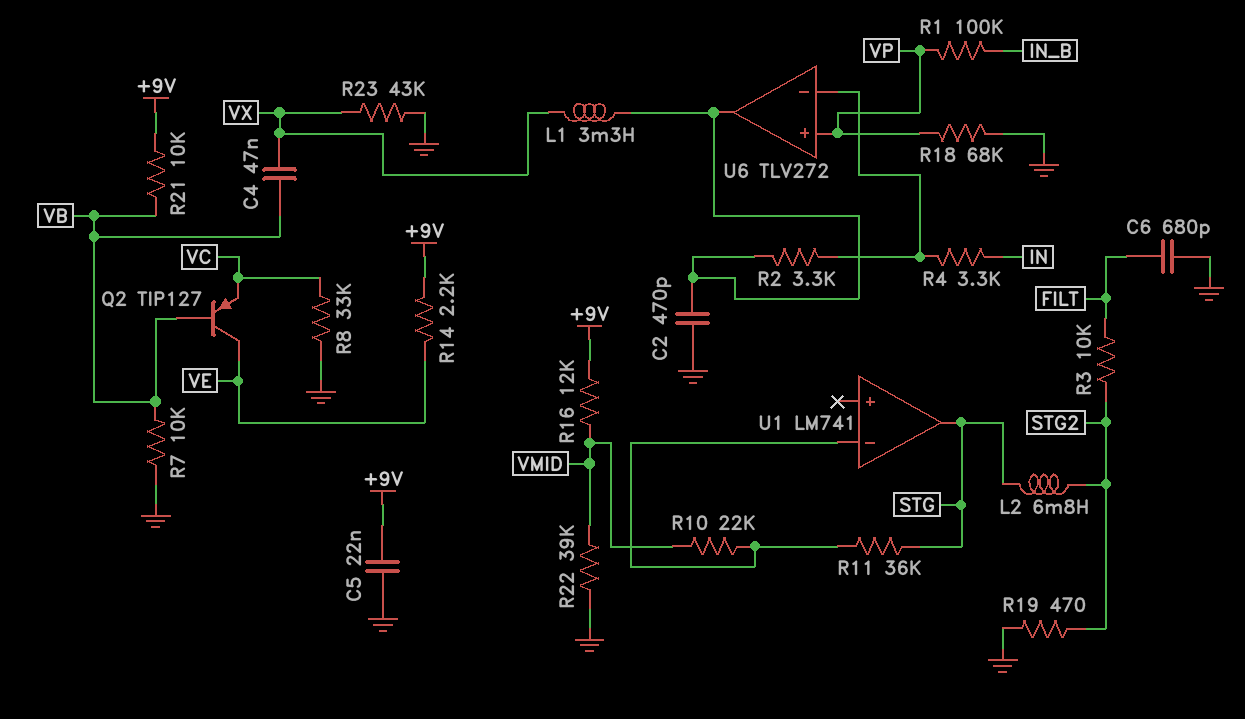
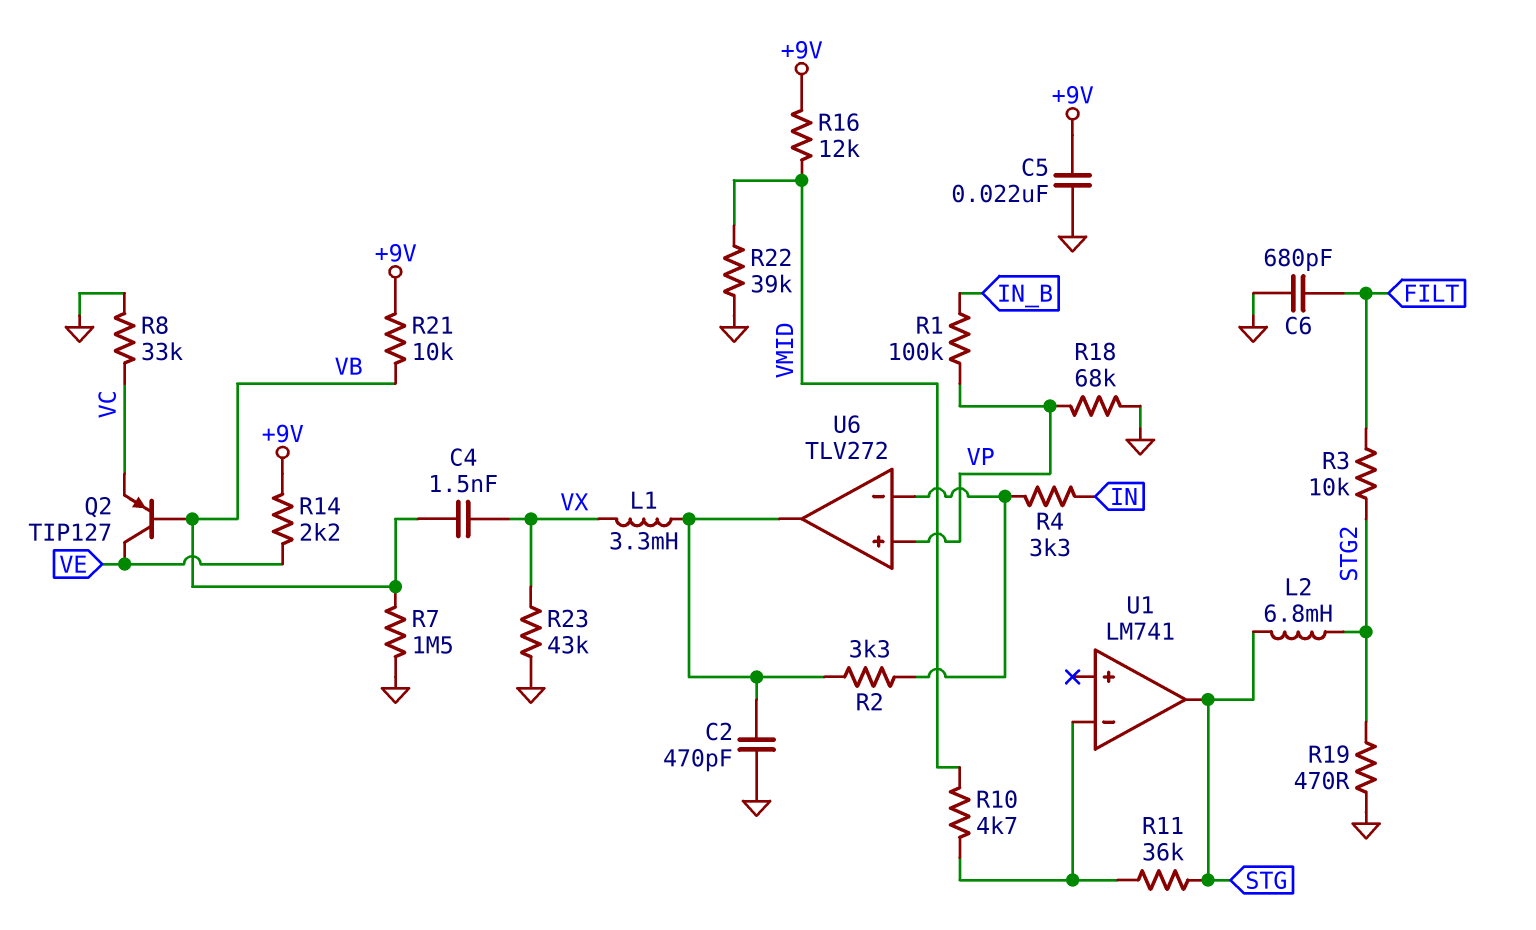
C4: 47nF (VB, VX) -> 1.5nF (VB, VX)
R7: 10k (GND, VB) -> 1.5M (GND, VB)
R10: 22k (U1/in-, VMID) -> 4.7k (U1/in-, VMID)

